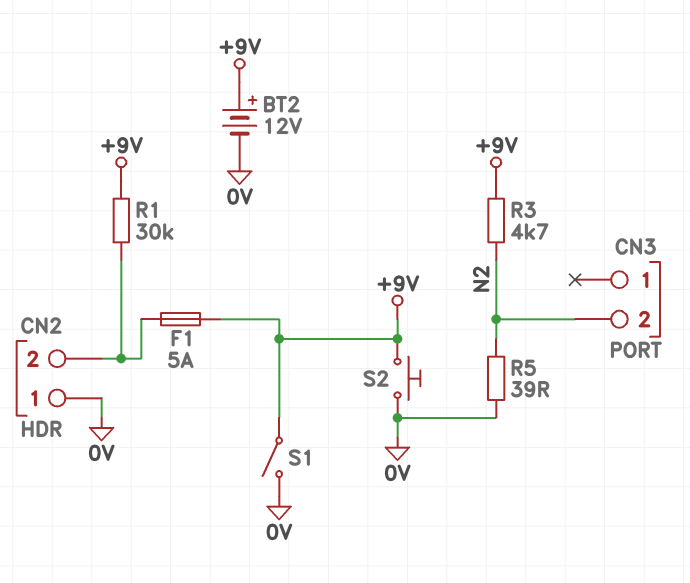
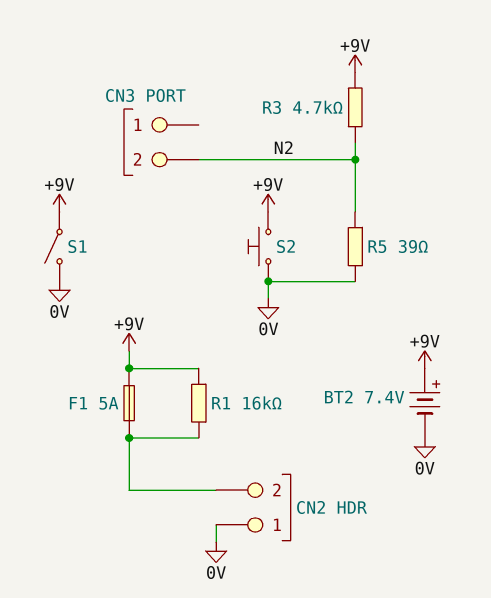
BT2: 12V (plus +9V, minus 0V) -> 7.4V (plus +9V, minus 0V)
R1: 30k (+9V, CN2/2) -> 16k (+9V, CN2/2)

